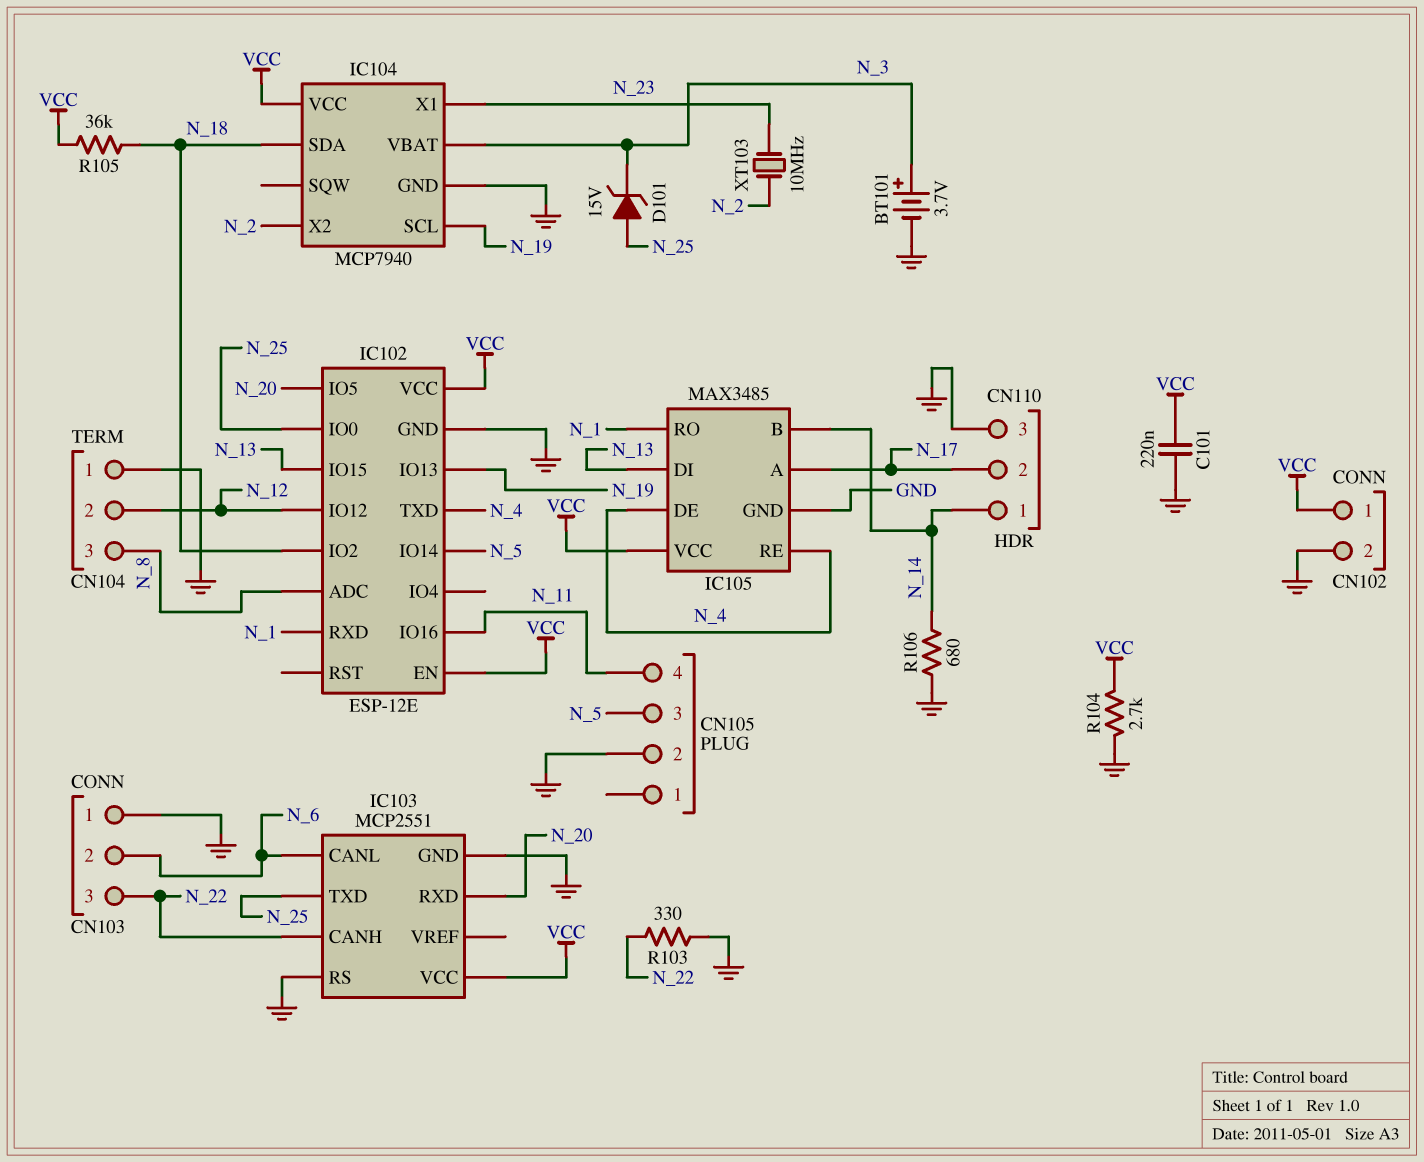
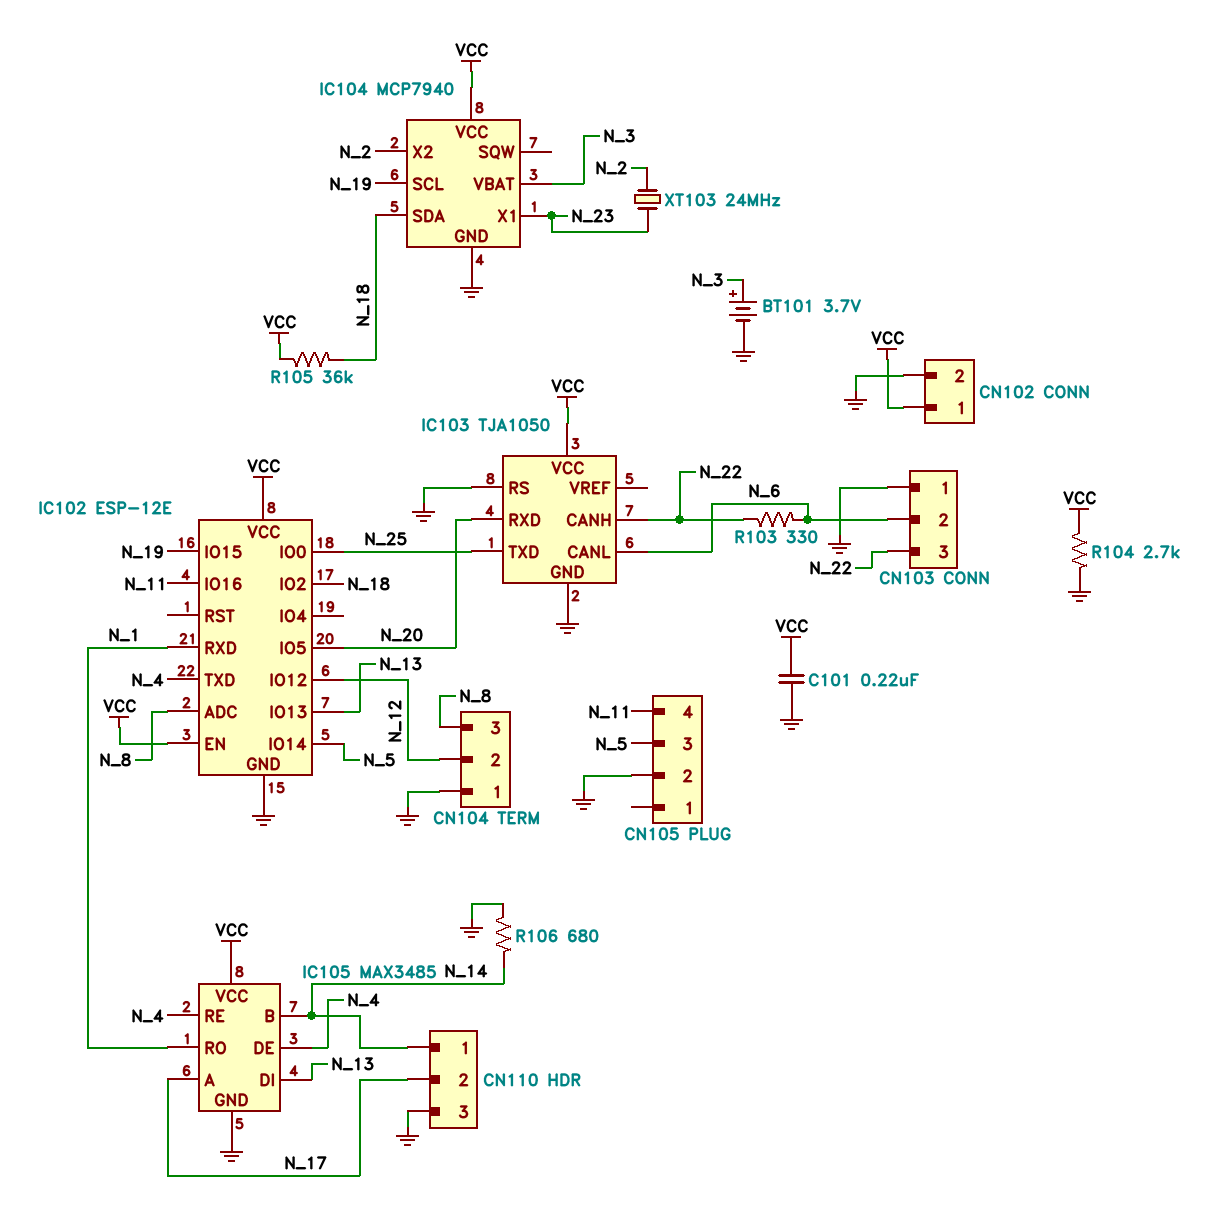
D101: zener 15V (A N_25, K N_3) -> none
IC102 pin IO13: N_19 -> N_13
IC102 pin IO15: N_13 -> N_19
IC103: MCP2551 -> TJA1050
R103: 330 (GND, N_22) -> 330 (N_6, N_22)
XT103: 10MHz (N_2, N_23) -> 24MHz (N_2, N_23)

